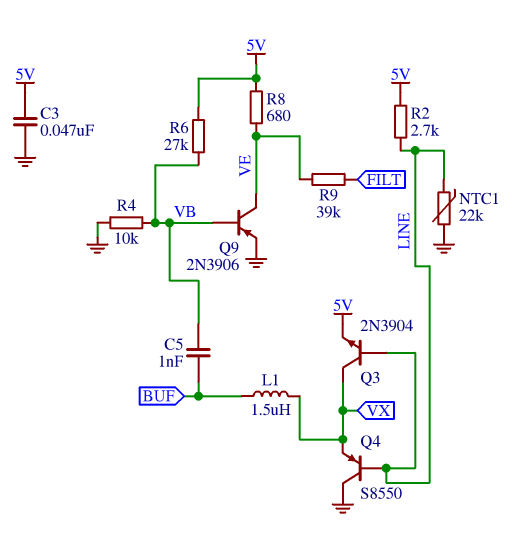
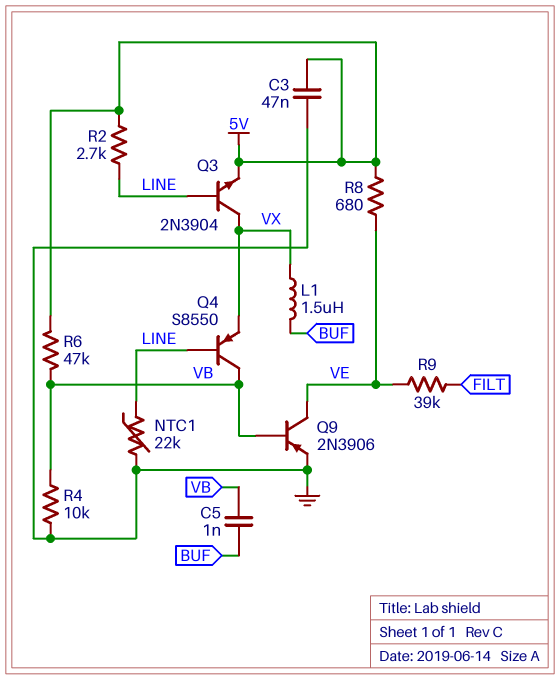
Q4: PNP S8550 (B LINE, C GND, E VX) -> PNP S8550 (B LINE, C VB, E VX)
R6: 27k (5V, VB) -> 47k (5V, VB)

